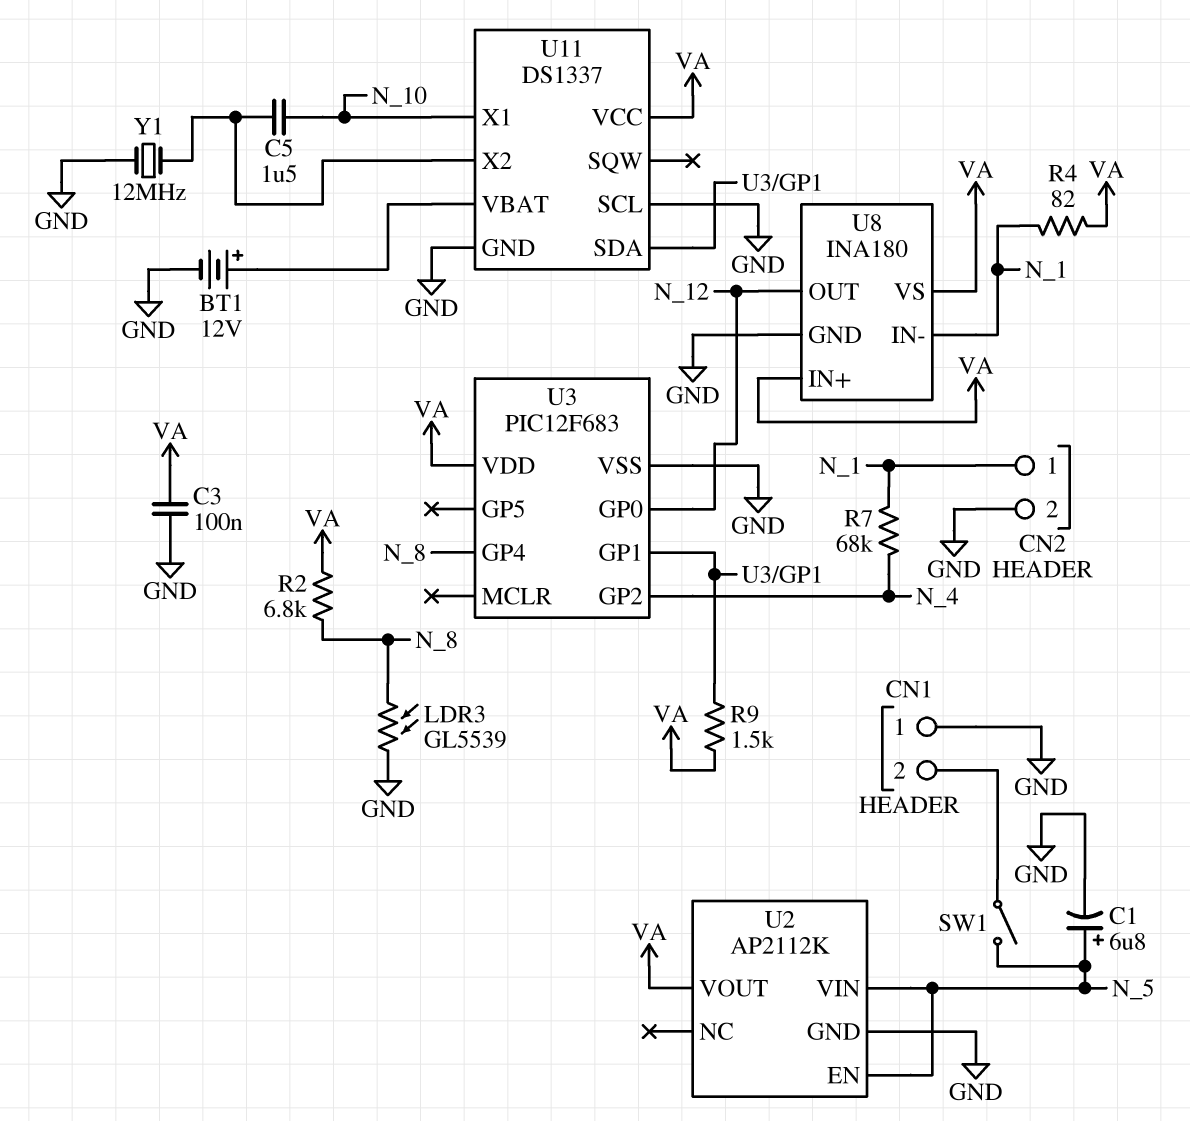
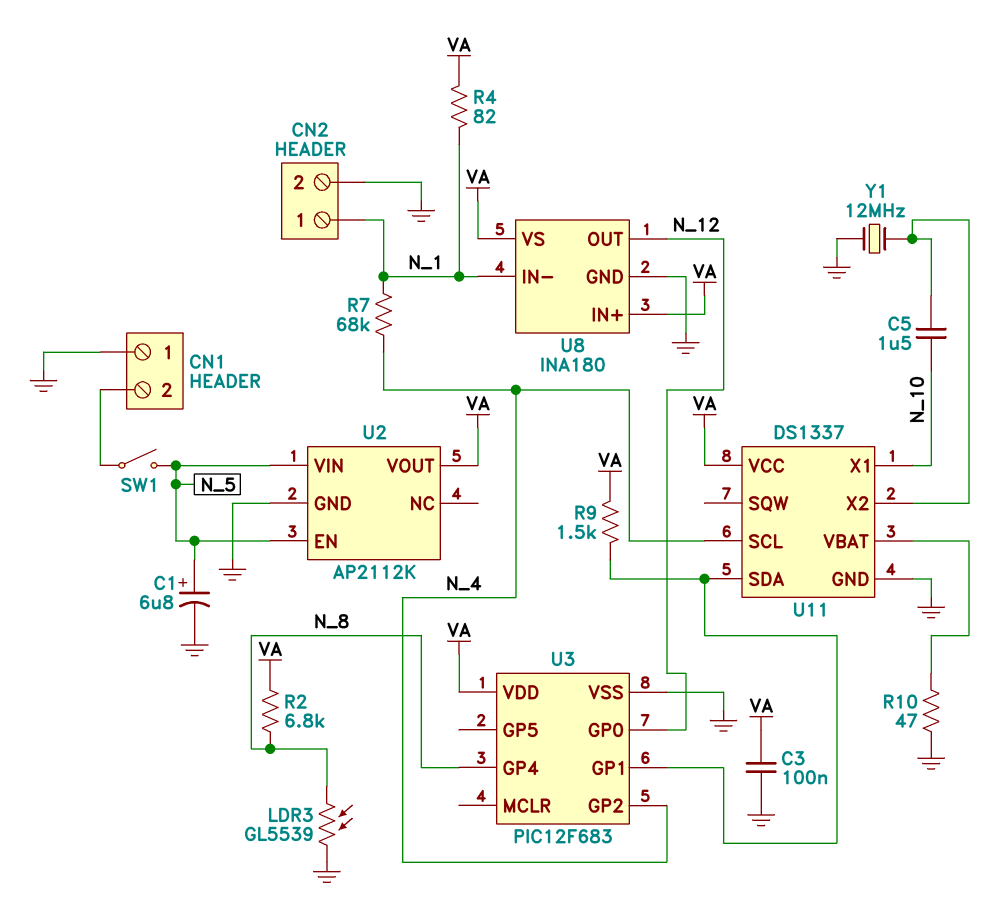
BT1: 12V (plus U11/VBAT, minus GND) -> none
R10: none -> 47 (GND, U11/VBAT)
U11 pin SCL: GND -> N_4

